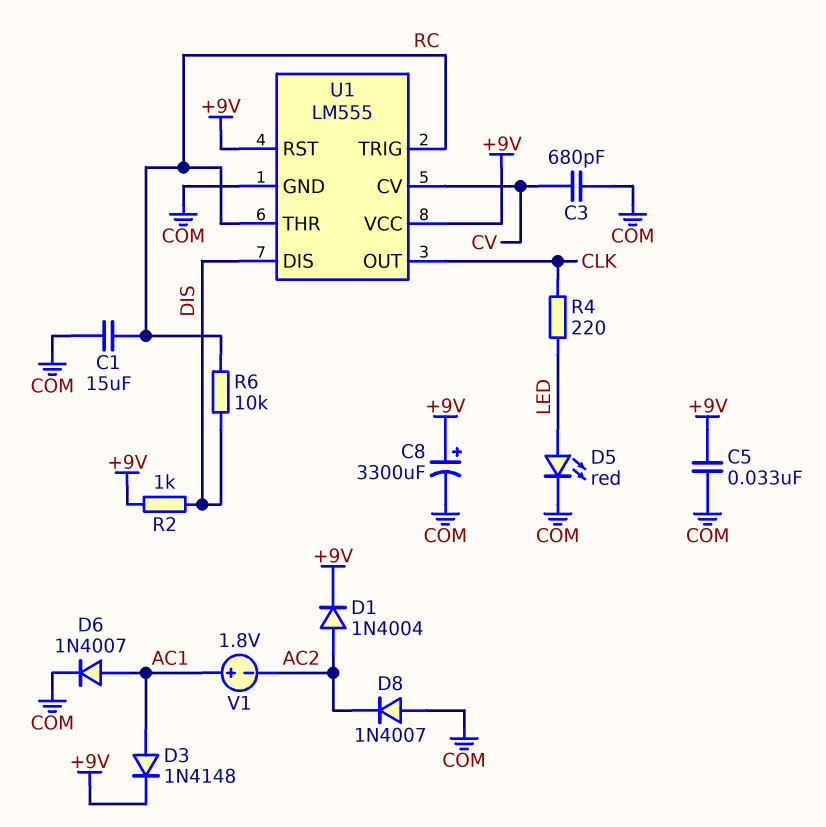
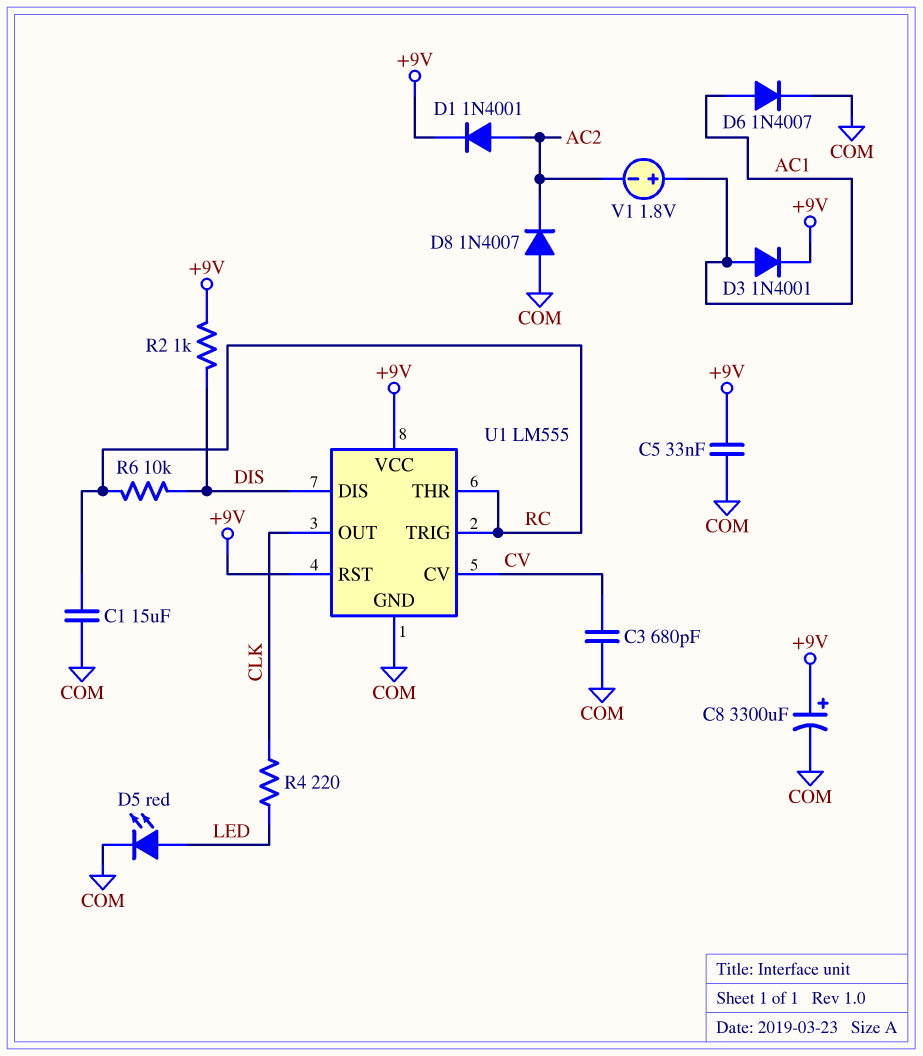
D1: diode 1N4004 (A AC2, K +9V) -> diode 1N4001 (A AC2, K +9V)
D3: diode 1N4148 (A AC1, K +9V) -> diode 1N4001 (A AC1, K +9V)

